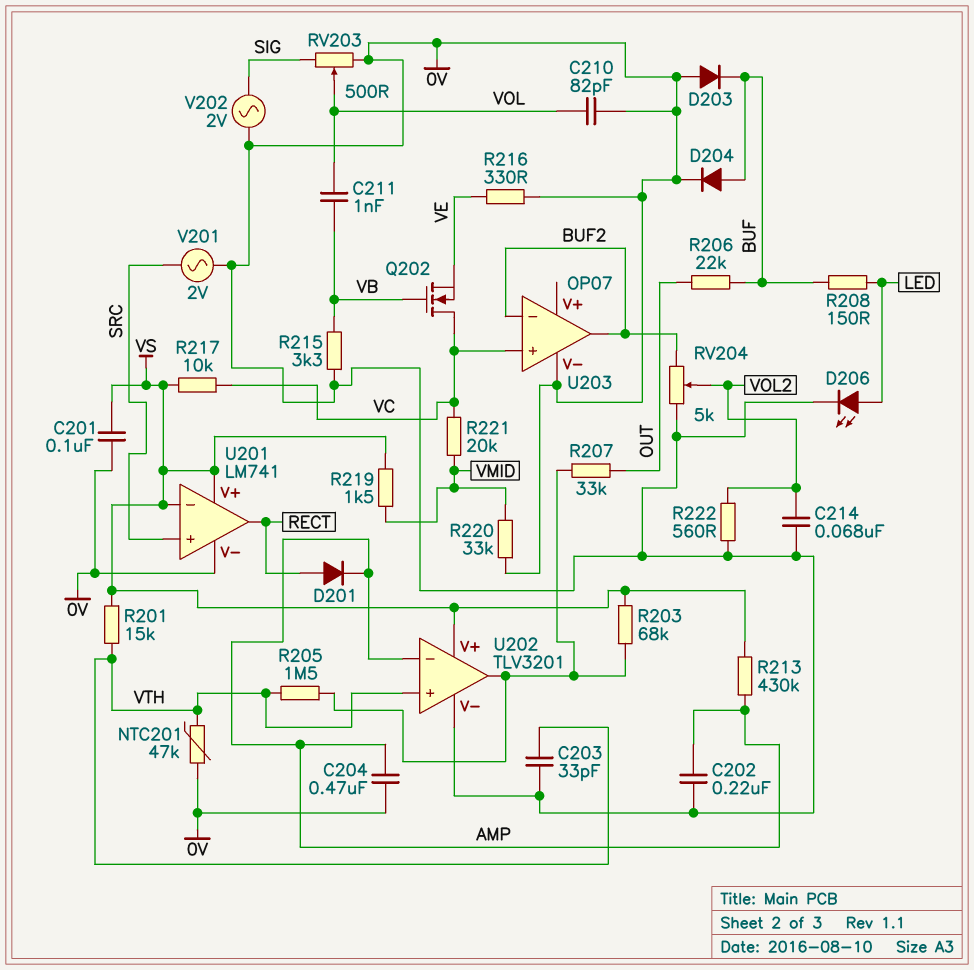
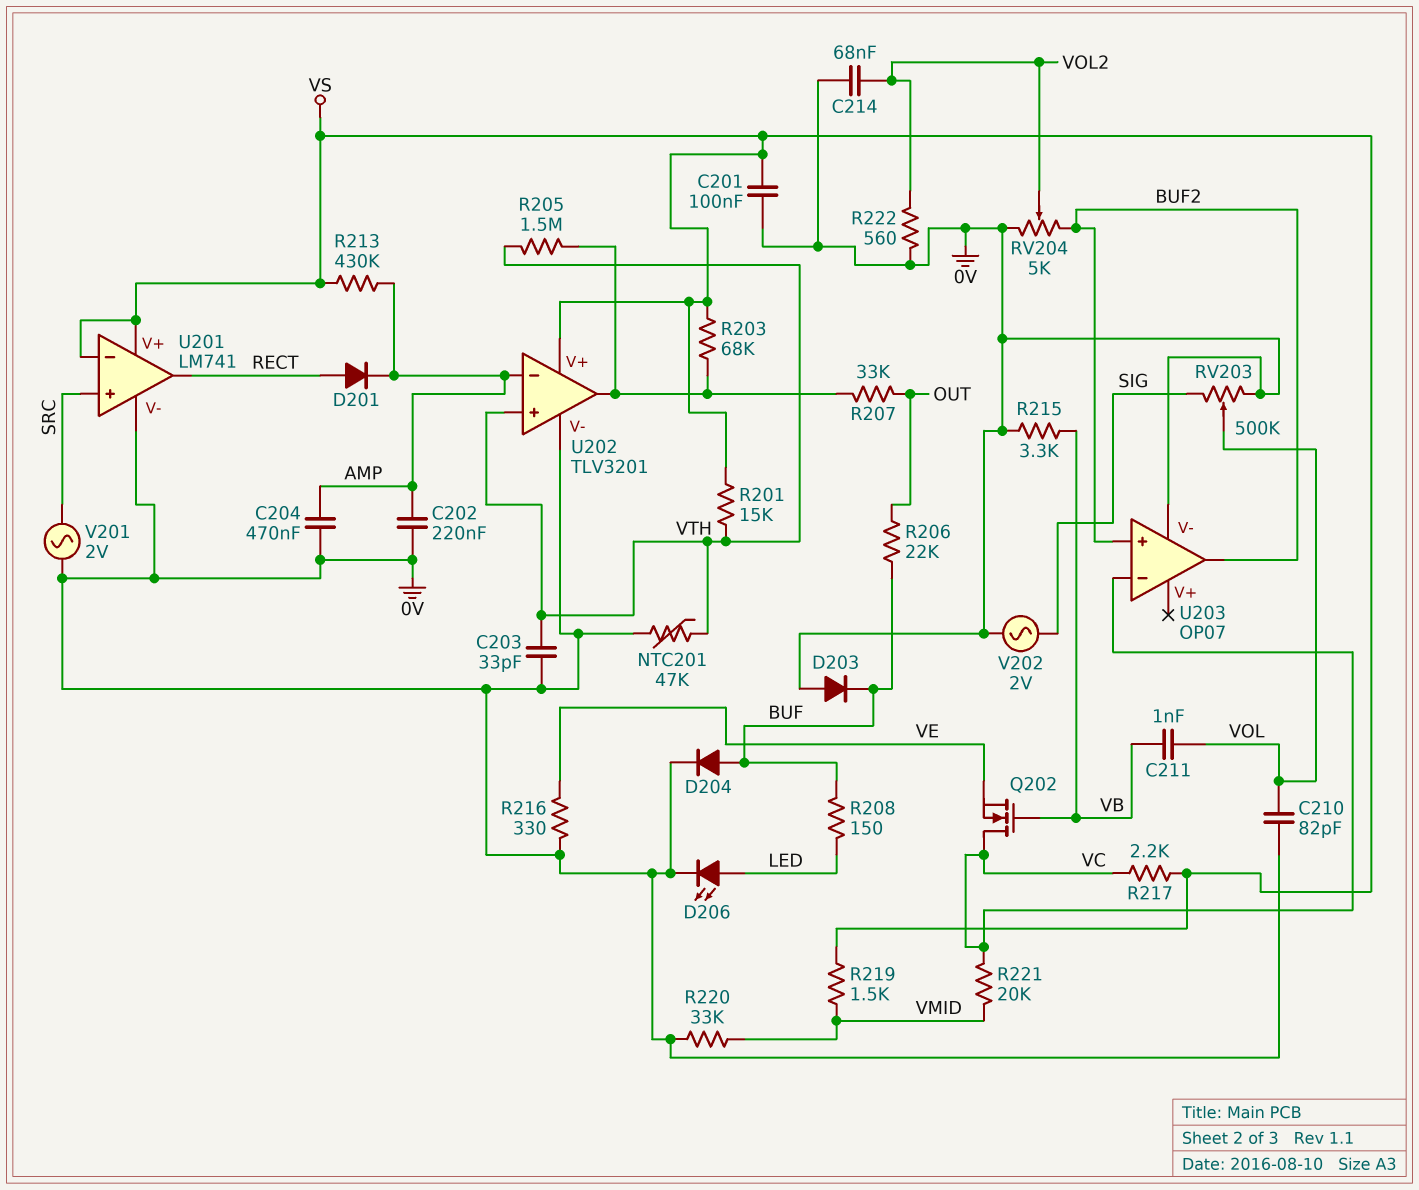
R217: 10k (VC, VS) -> 2.2k (VC, VS)
RV203: 500 (0V, SIG, wiper VOL) -> 500k (0V, SIG, wiper VOL)
U203 pin in+: VC -> BUF2
U203 pin in-: BUF2 -> VC

